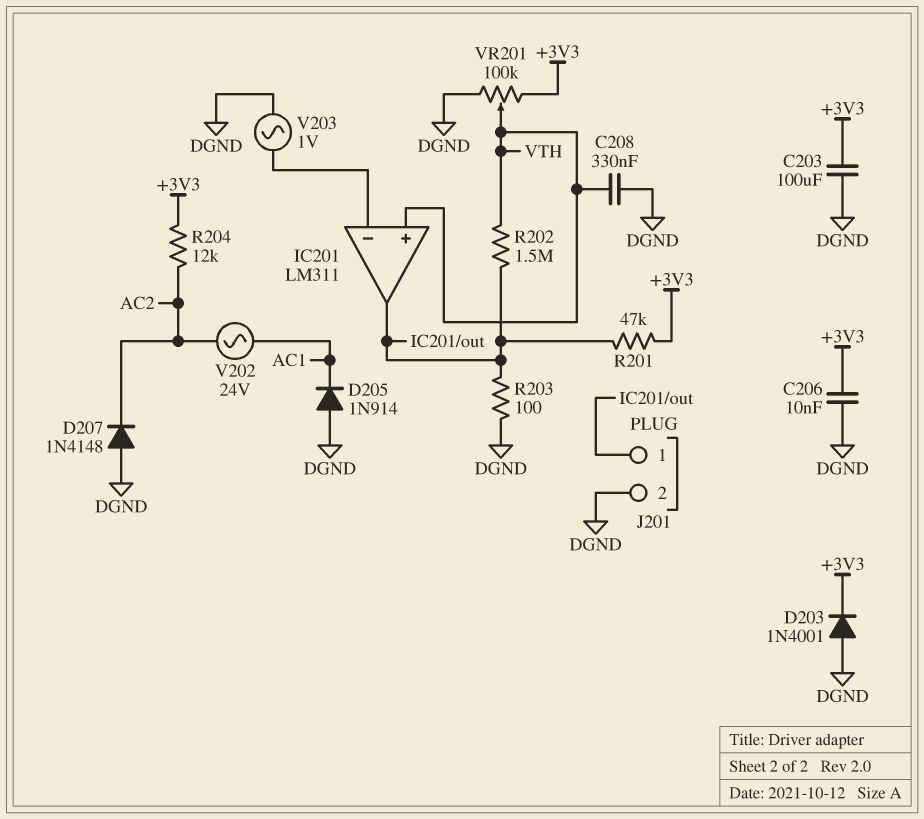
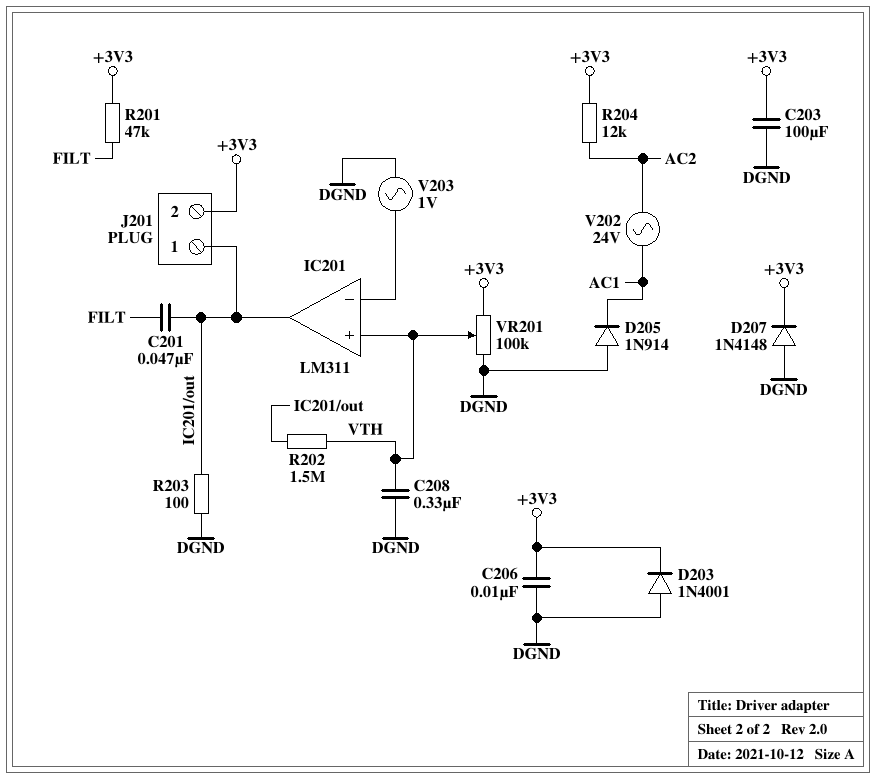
C201: none -> 47nF (FILT, IC201/out)
D207: diode 1N4148 (A DGND, K AC2) -> diode 1N4148 (A DGND, K +3V3)
J201 pin 2: DGND -> +3V3
R201: 47k (+3V3, IC201/out) -> 47k (+3V3, FILT)

